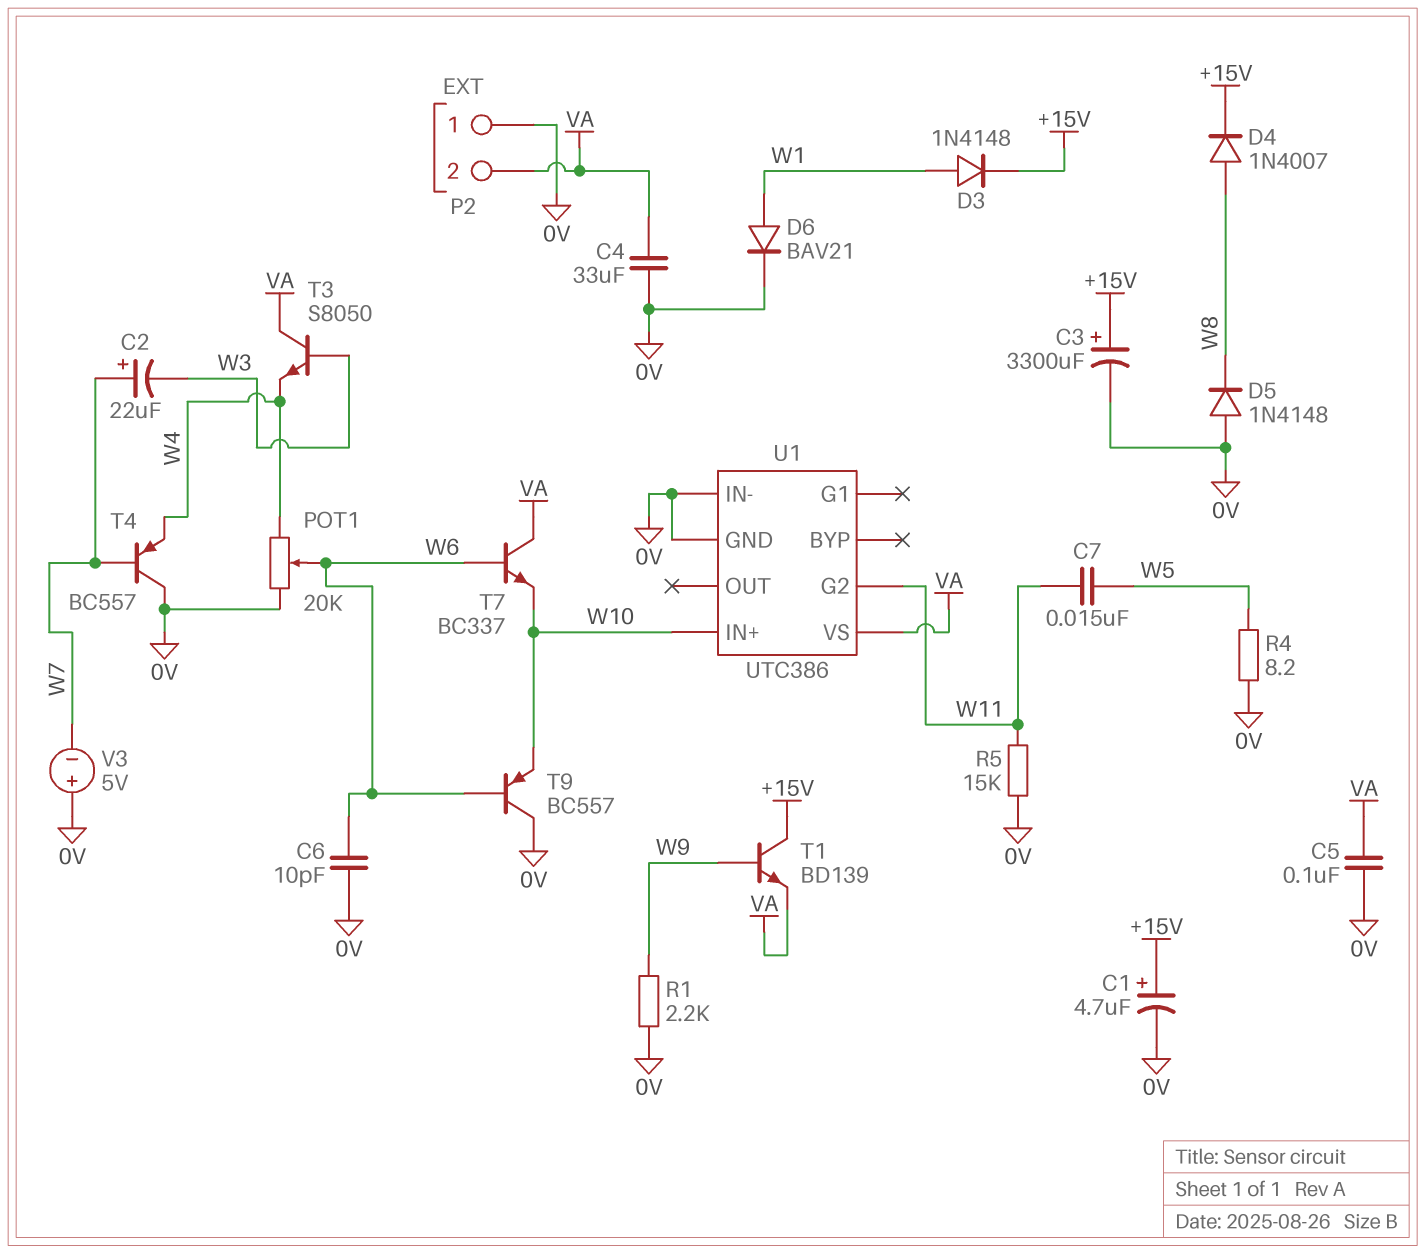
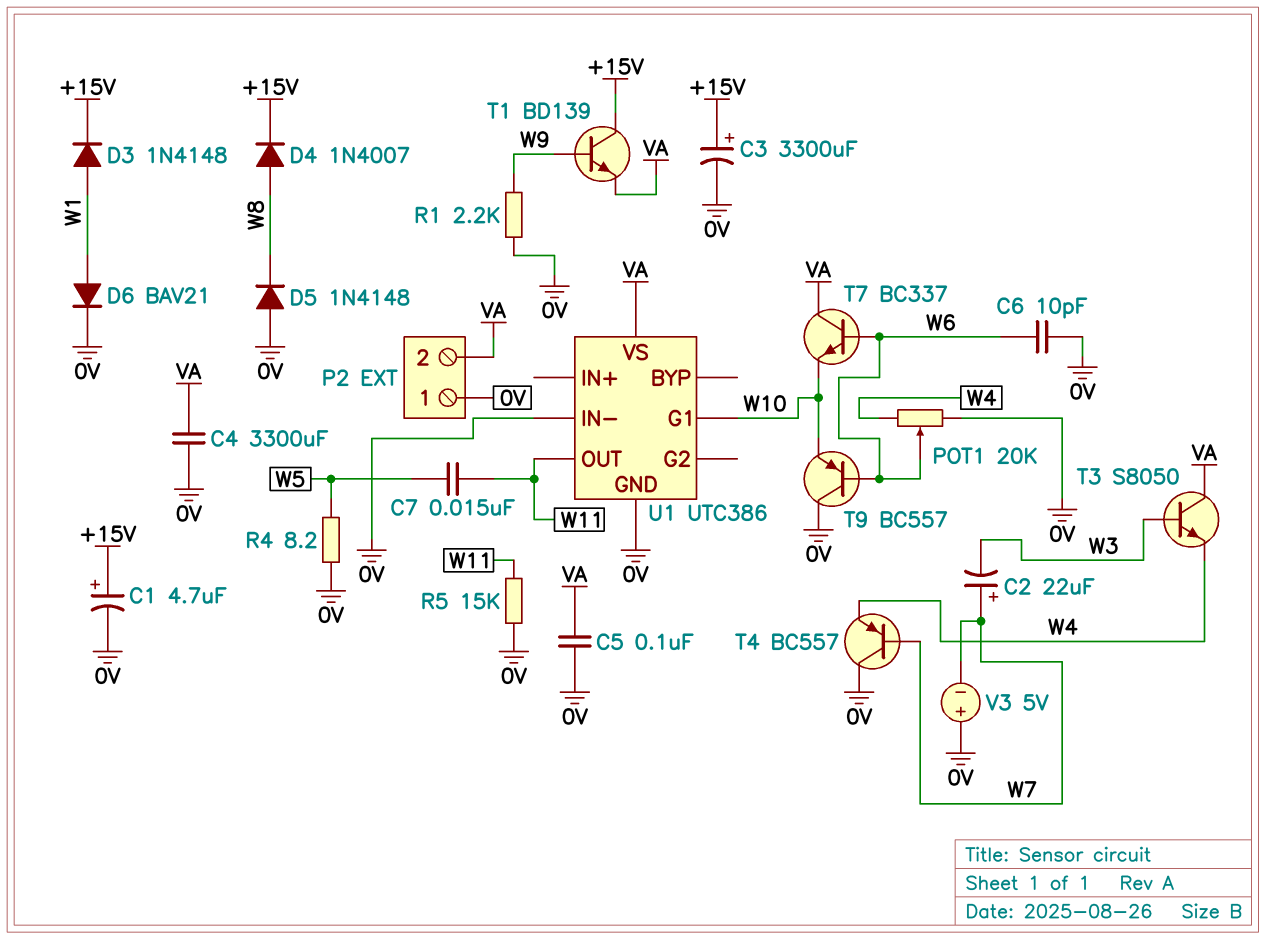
C4: 33uF (0V, VA) -> 3300uF (0V, VA)
U1 pin G1: none -> W10
U1 pin G2: W11 -> none
U1 pin IN+: W10 -> none
U1 pin OUT: none -> W11

